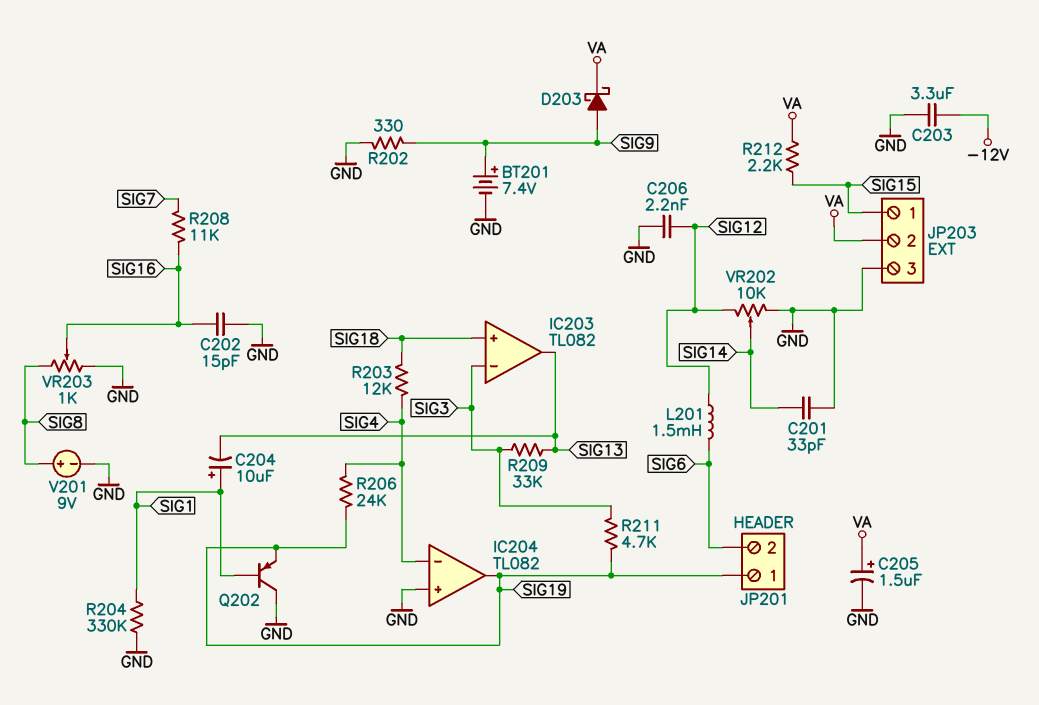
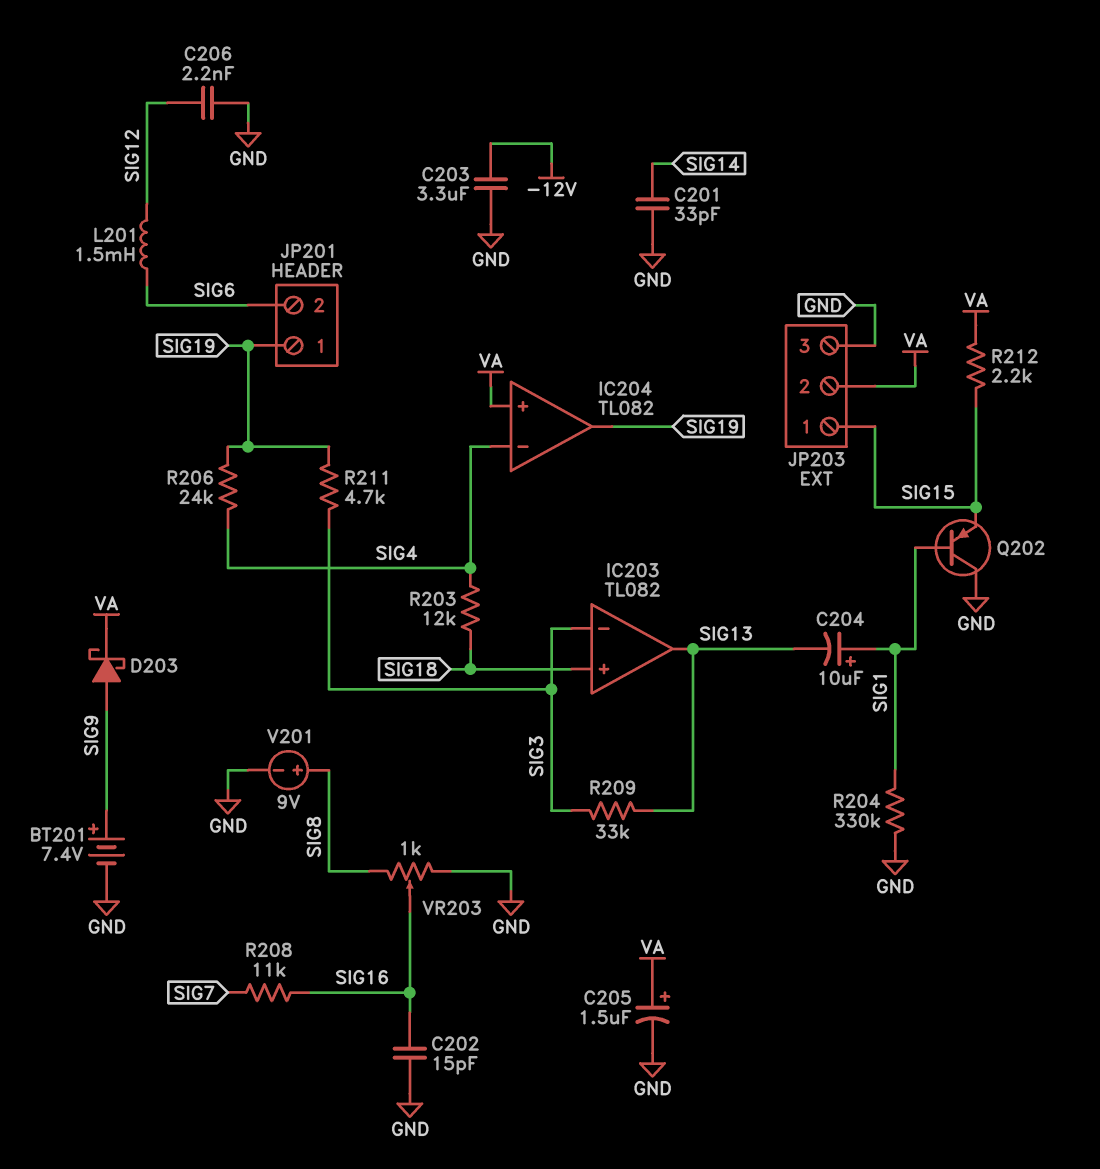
IC204 pin in+: GND -> VA
Q202: PNP (B SIG1, C GND, E SIG19) -> PNP (B SIG1, C GND, E SIG15)
R202: 330 (GND, SIG9) -> none
VR202: 10k (GND, SIG12, wiper SIG14) -> none

